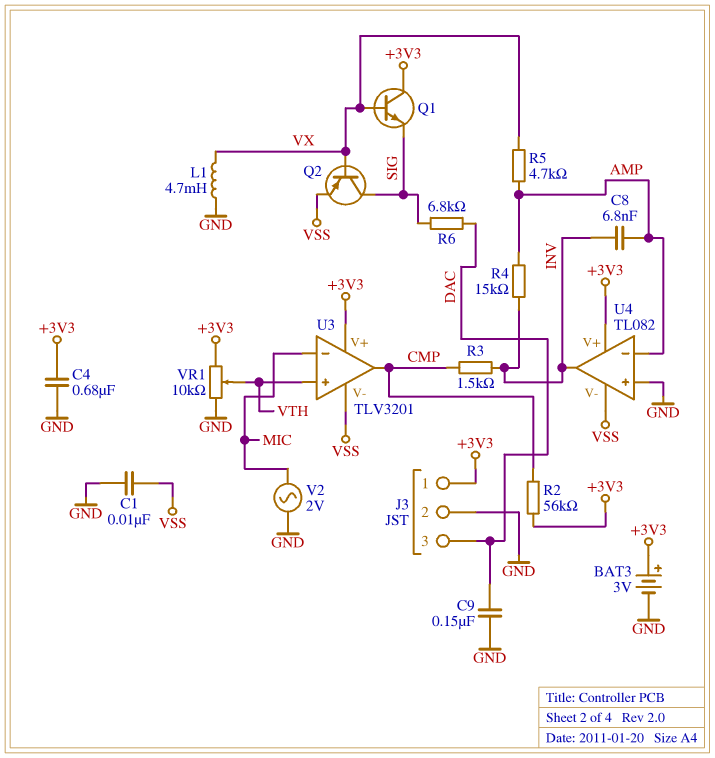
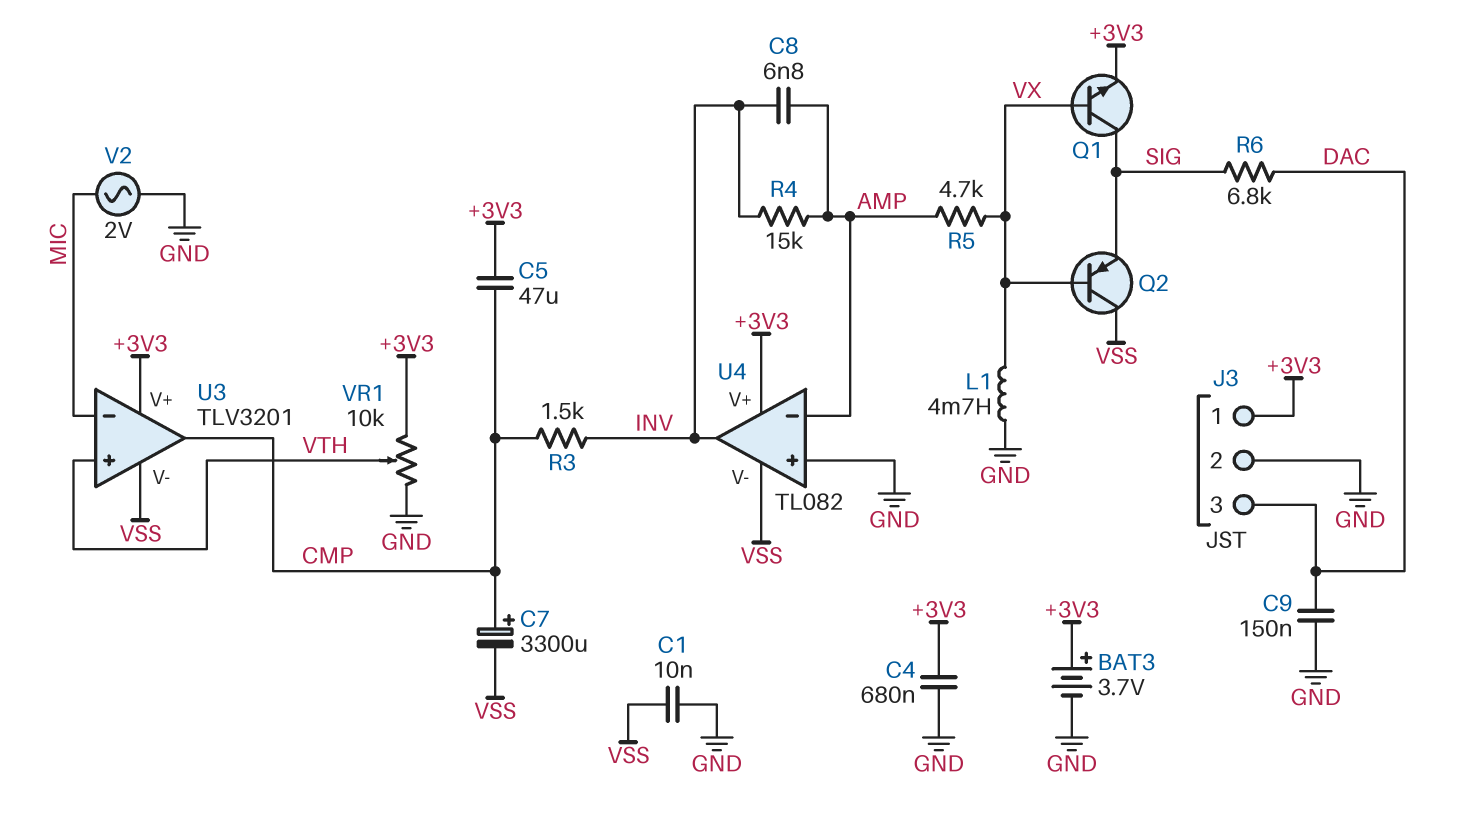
BAT3: 3V (plus +3V3, minus GND) -> 3.7V (plus +3V3, minus GND)
C5: none -> 47uF (+3V3, CMP)
C7: none -> 3300uF (plus CMP, minus VSS)
Q1: NPN (B VX, C +3V3, E SIG) -> NPN (B VX, C SIG, E +3V3)
Q2: PNP (B VX, C SIG, E VSS) -> PNP (B VX, C VSS, E SIG)
R2: 56k (+3V3, CMP) -> none

